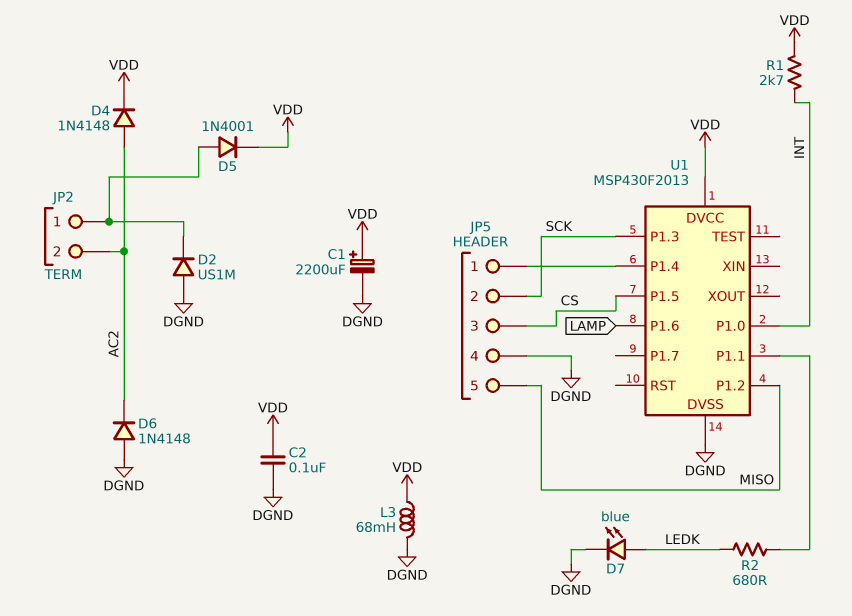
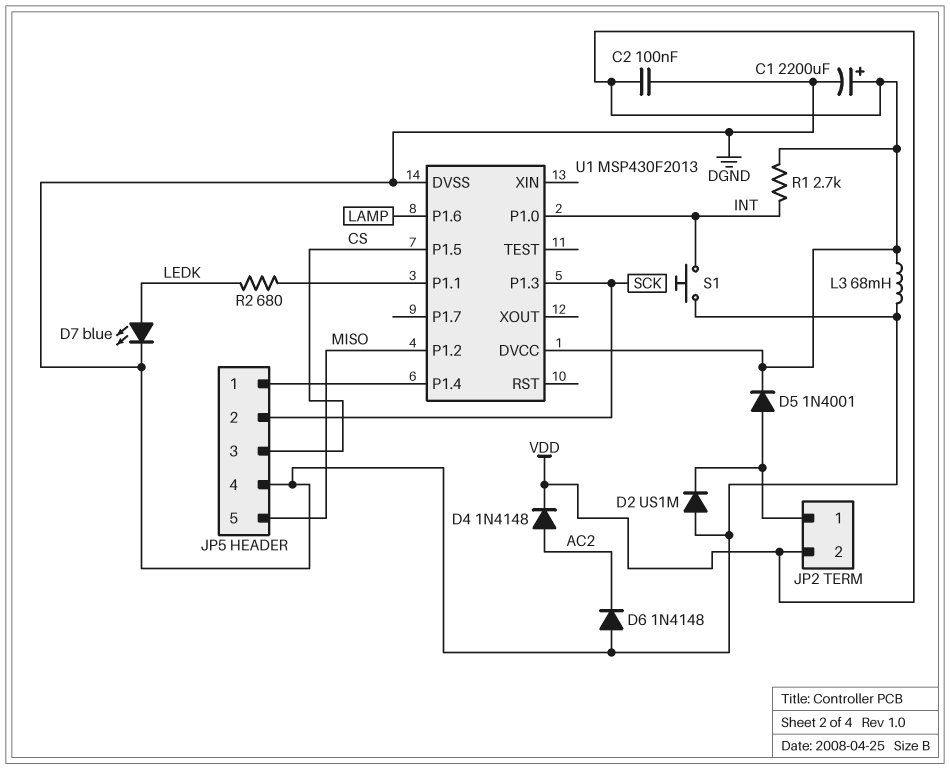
JP2 pin 2: AC2 -> VDD
S1: none -> button (DGND, INT)

